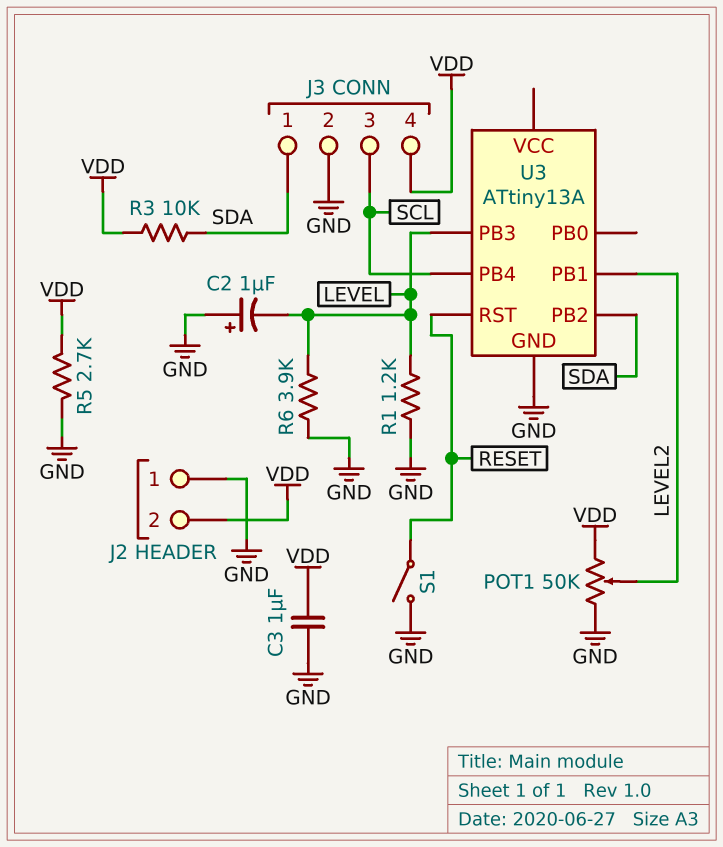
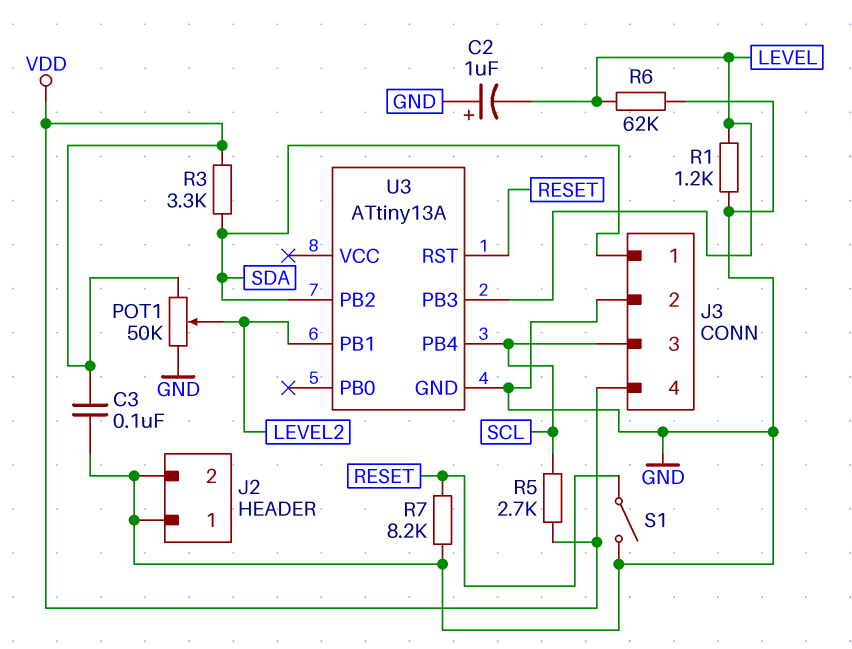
C3: 1uF (GND, VDD) -> 100nF (GND, VDD)
J2 pin 2: VDD -> GND
R3: 10k (SDA, VDD) -> 3.3k (SDA, VDD)
R5: 2.7k (GND, VDD) -> 2.7k (SCL, VDD)
R6: 3.9k (GND, LEVEL) -> 62k (GND, LEVEL)
R7: none -> 8.2k (GND, RESET)

